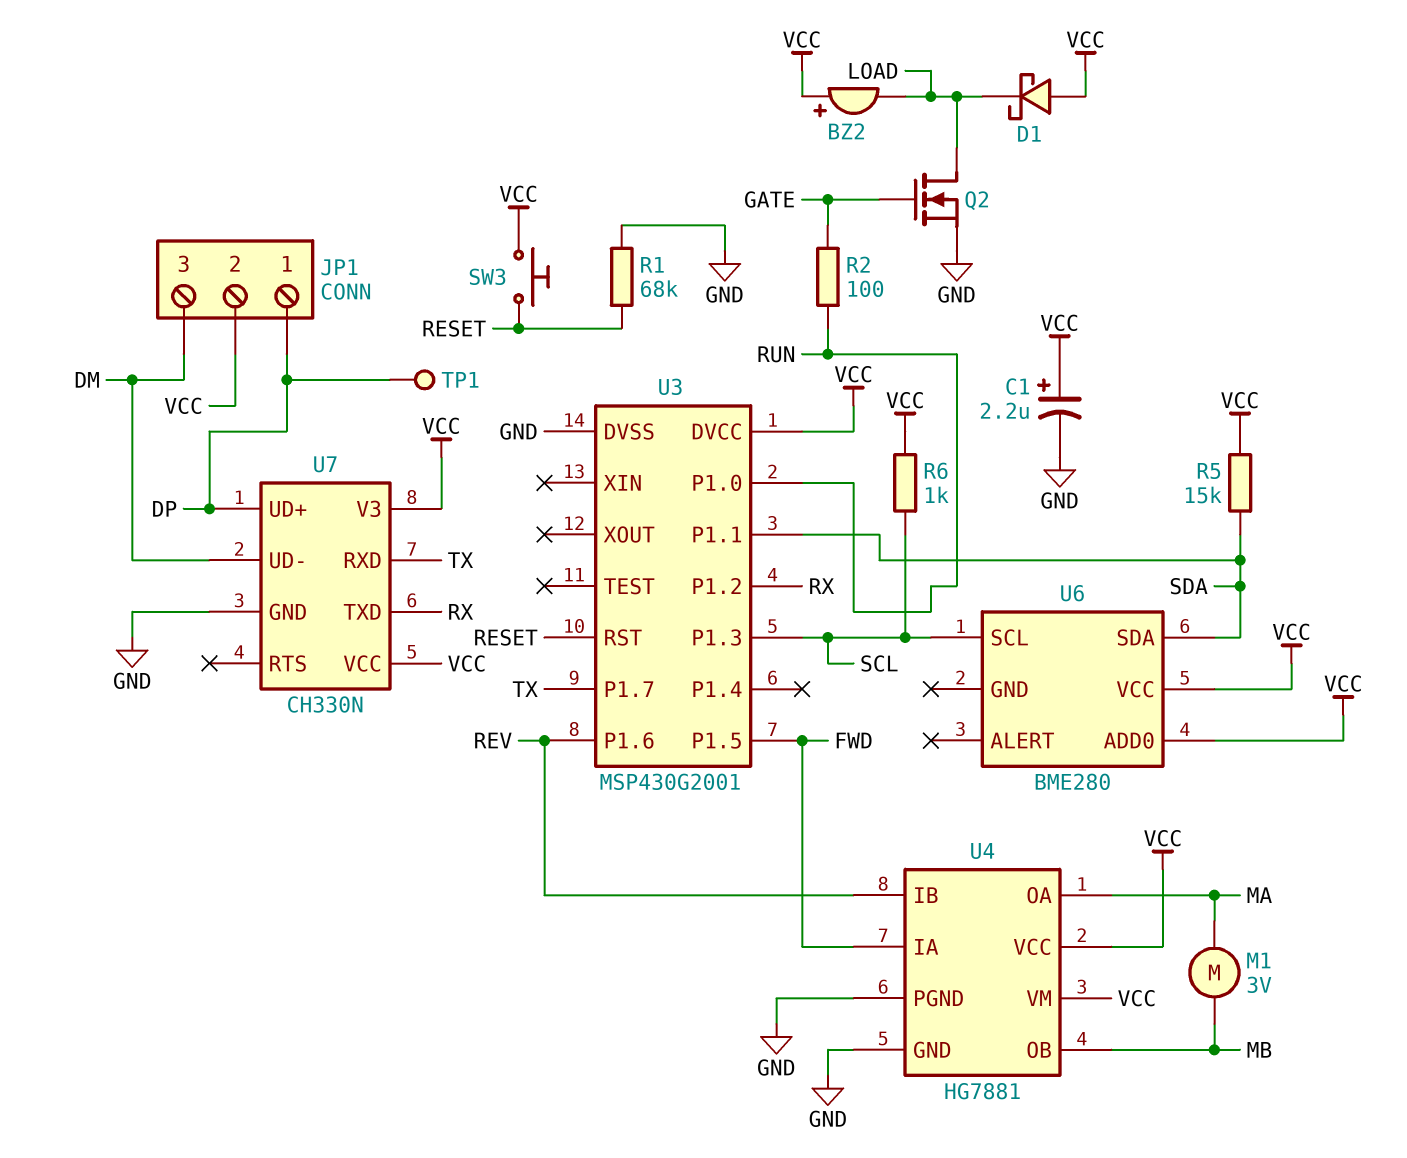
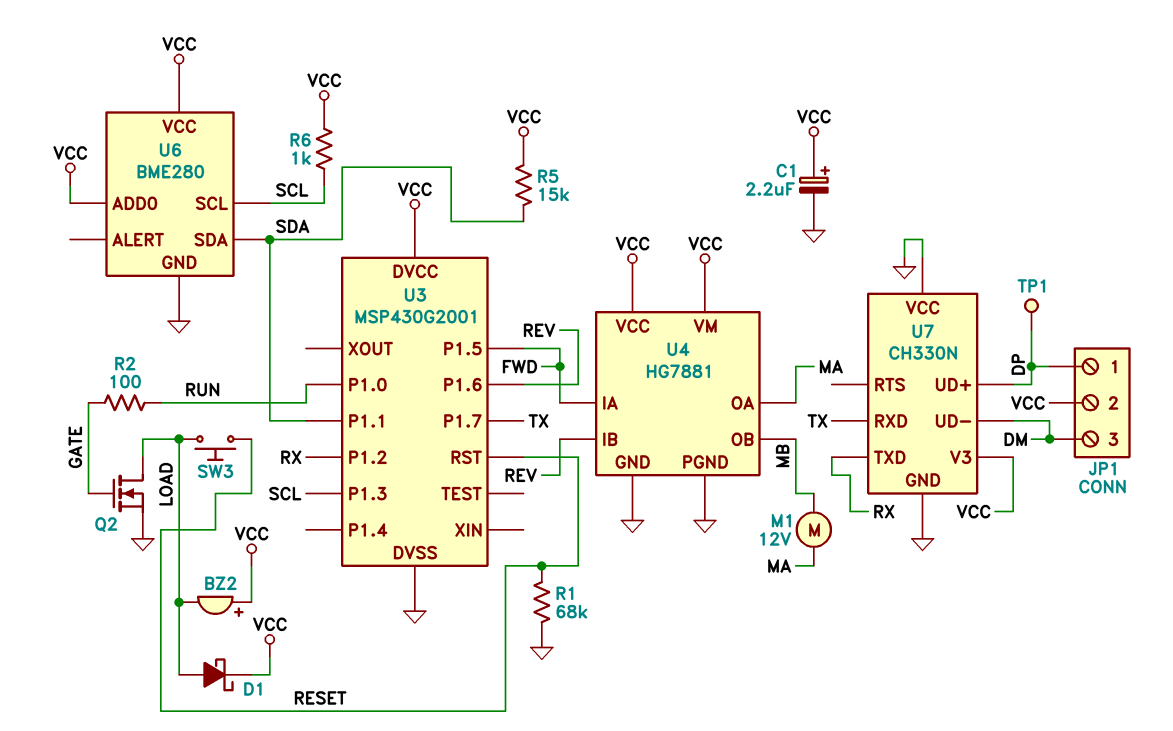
D1: schottky (A VCC, K LOAD) -> schottky (A LOAD, K VCC)
M1: motor 3V (MA, MB) -> motor 12V (MA, MB)
SW3: button (RESET, VCC) -> button (LOAD, RESET)
U6 pin GND: none -> GND
U7 pin VCC: VCC -> GND

